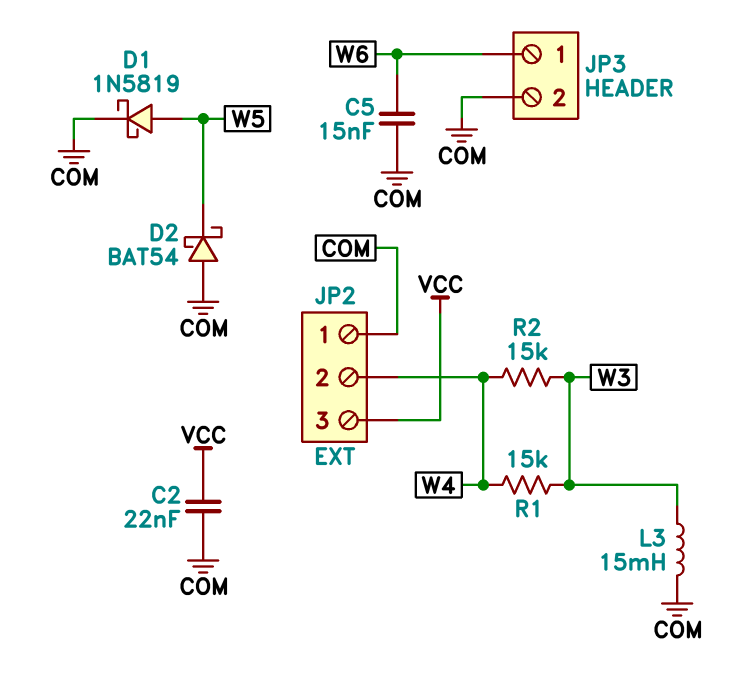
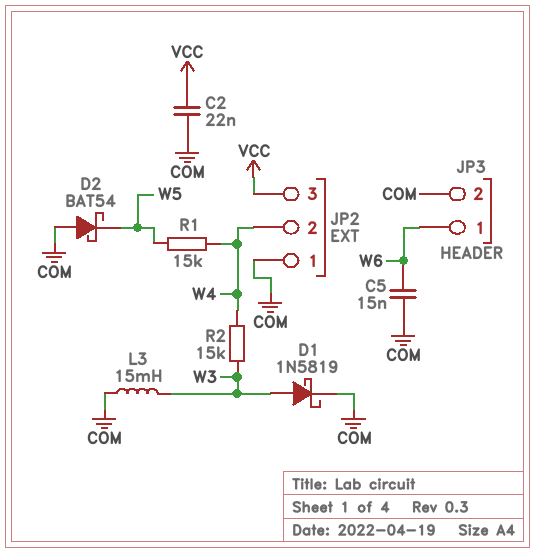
D1: schottky 1N5819 (A W5, K COM) -> schottky 1N5819 (A W3, K COM)
R1: 15k (W3, W4) -> 15k (W4, W5)

